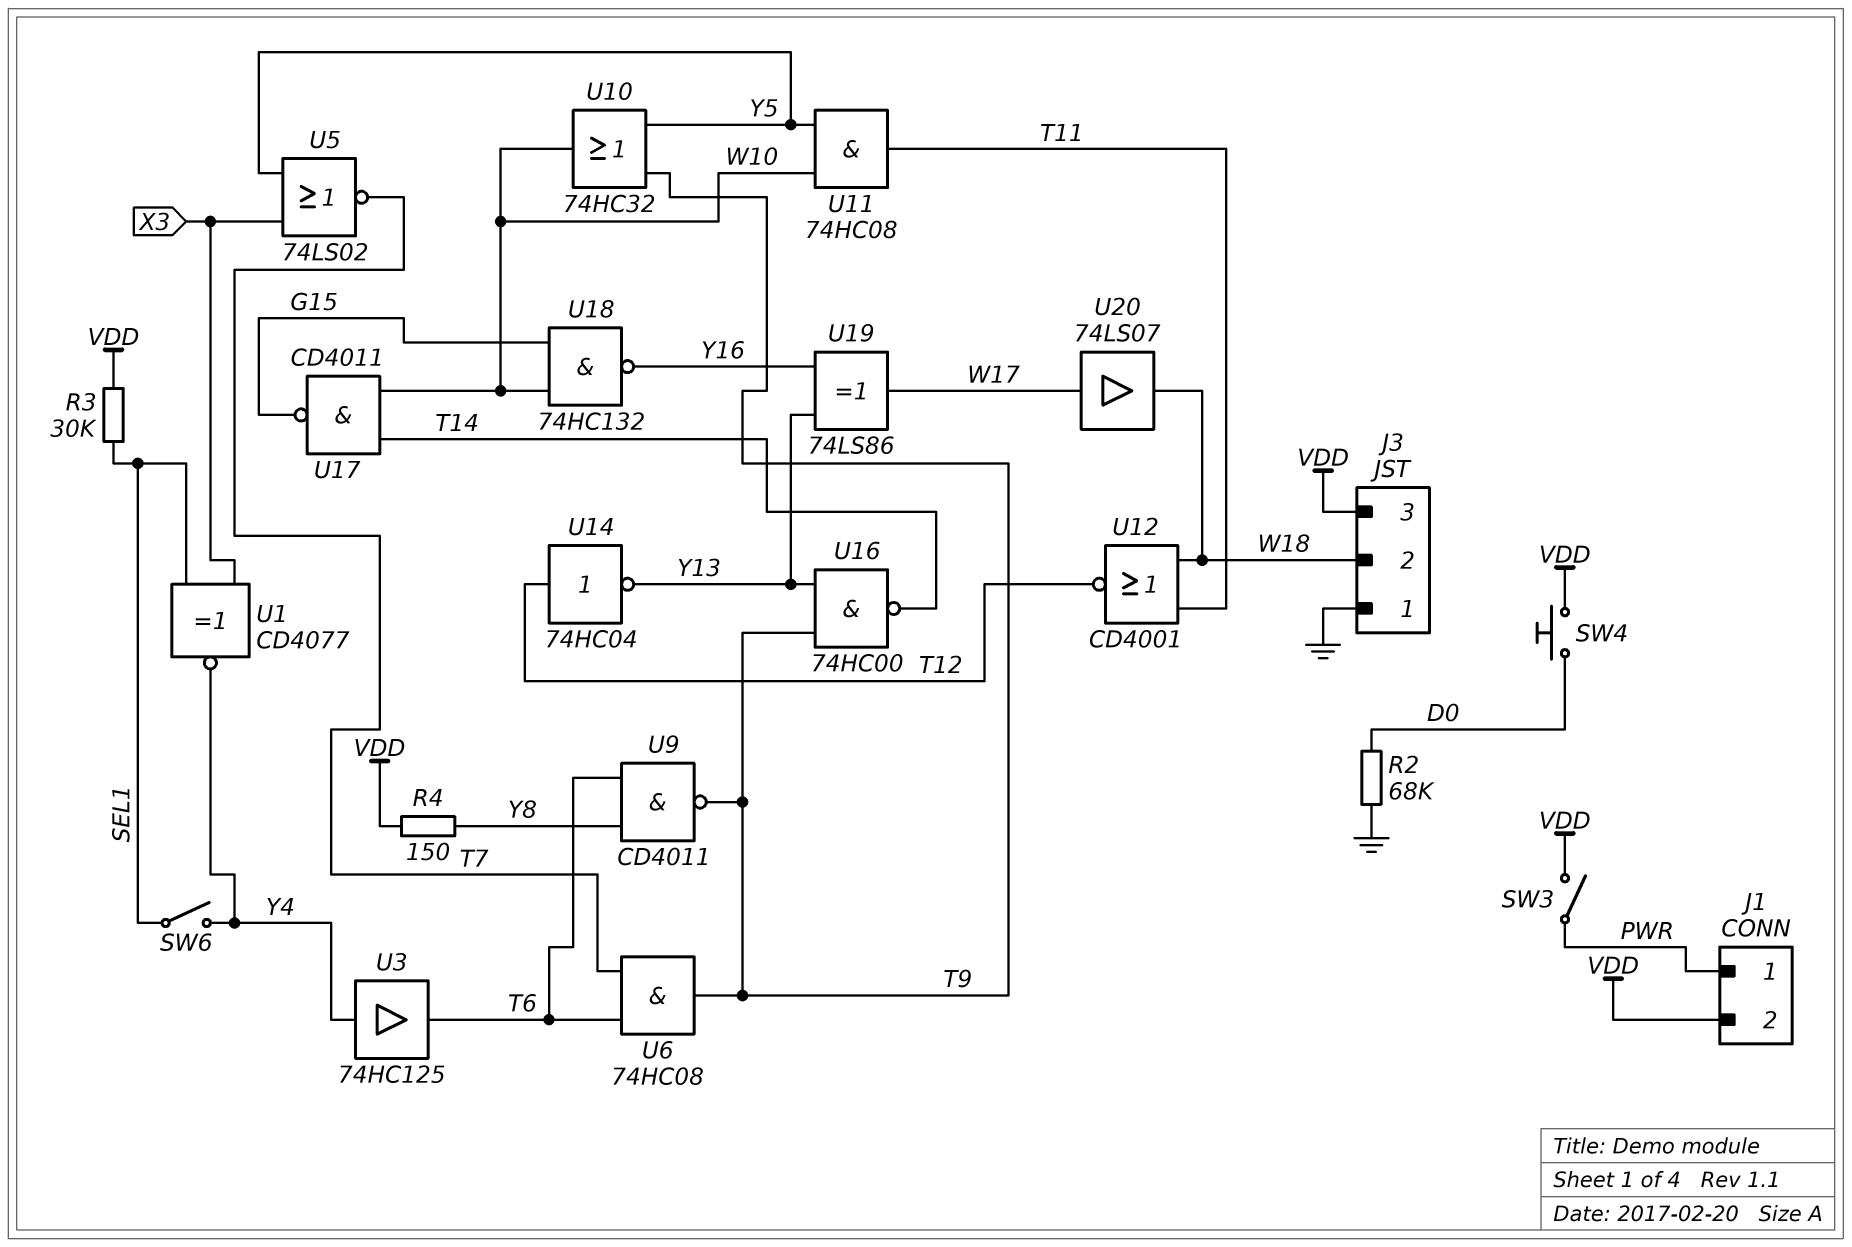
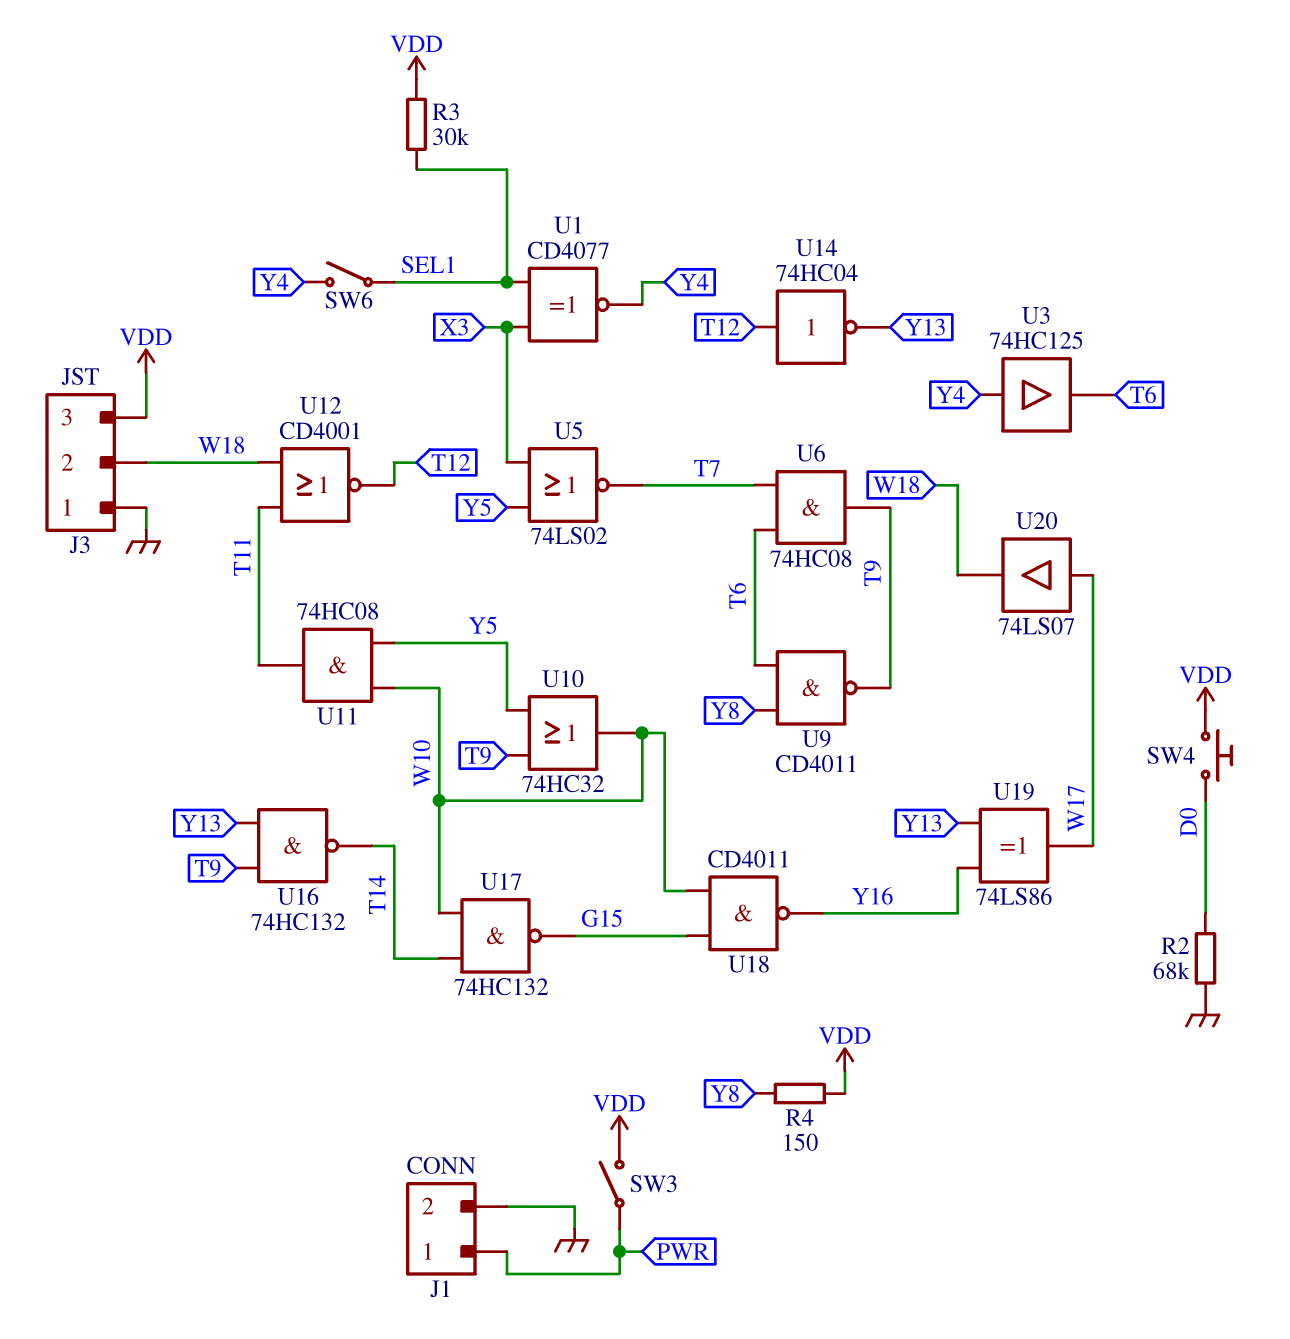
J1 pin 2: VDD -> GND
U16: NAND 74HC00 (in T9, in Y13, out T14) -> NAND 74HC132 (in T9, in Y13, out T14)
U17: NAND CD4011 (in T14, in W10, out G15) -> NAND 74HC132 (in T14, in W10, out G15)
U18: NAND 74HC132 (in G15, in W10, out Y16) -> NAND CD4011 (in G15, in W10, out Y16)

